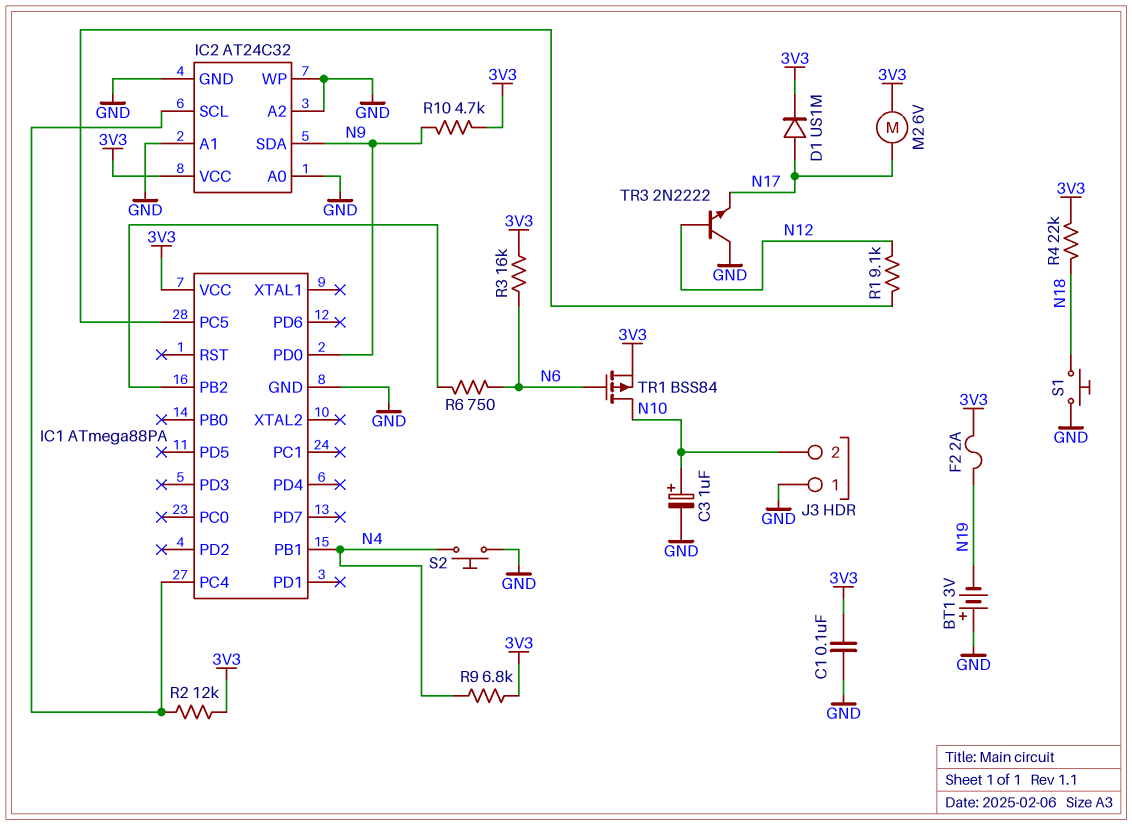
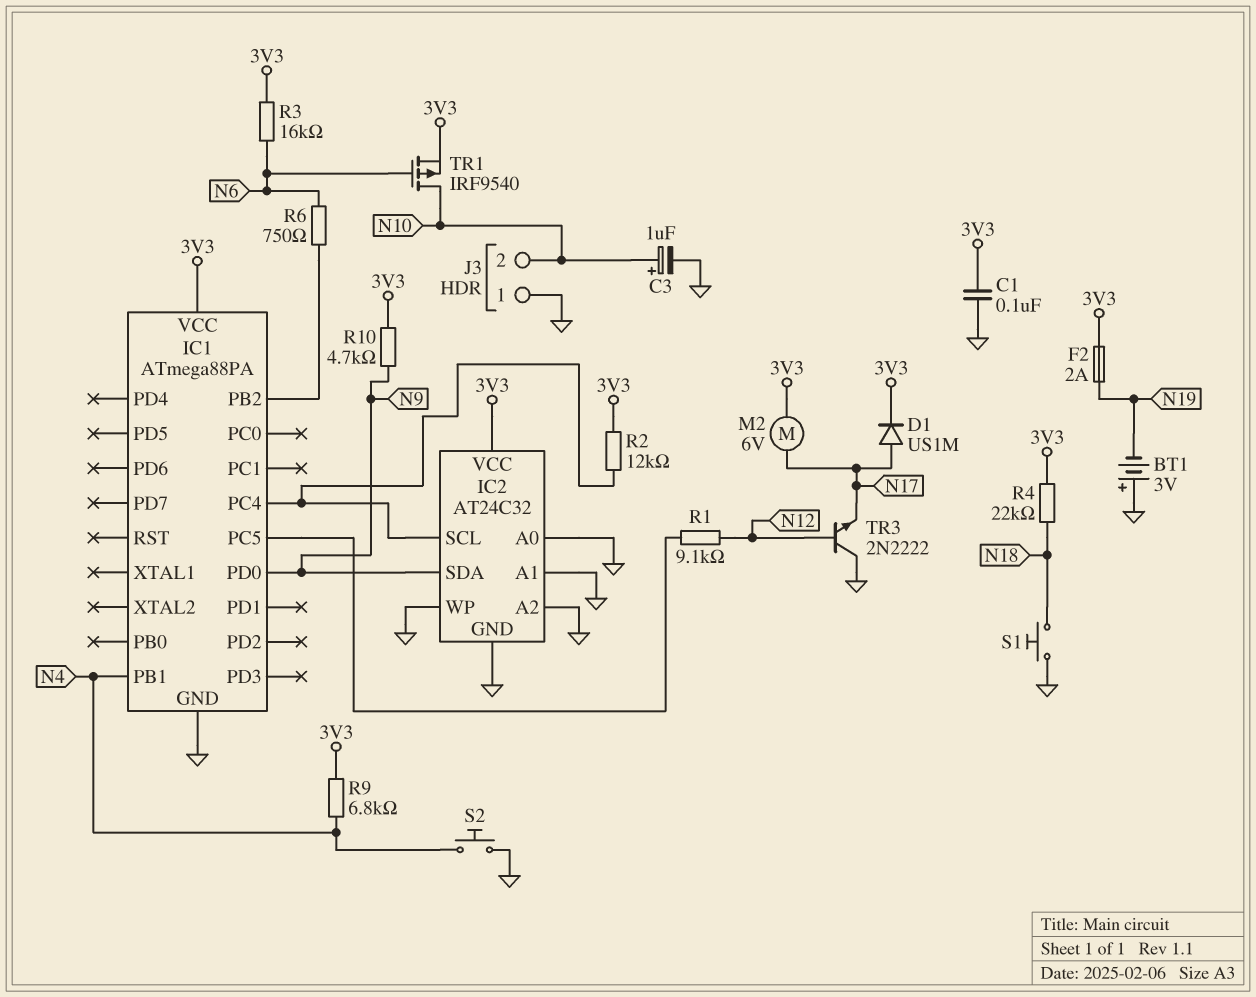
TR1: PMOS BSS84 (G N6, D N10, S 3V3) -> PMOS IRF9540 (G N6, D N10, S 3V3)

